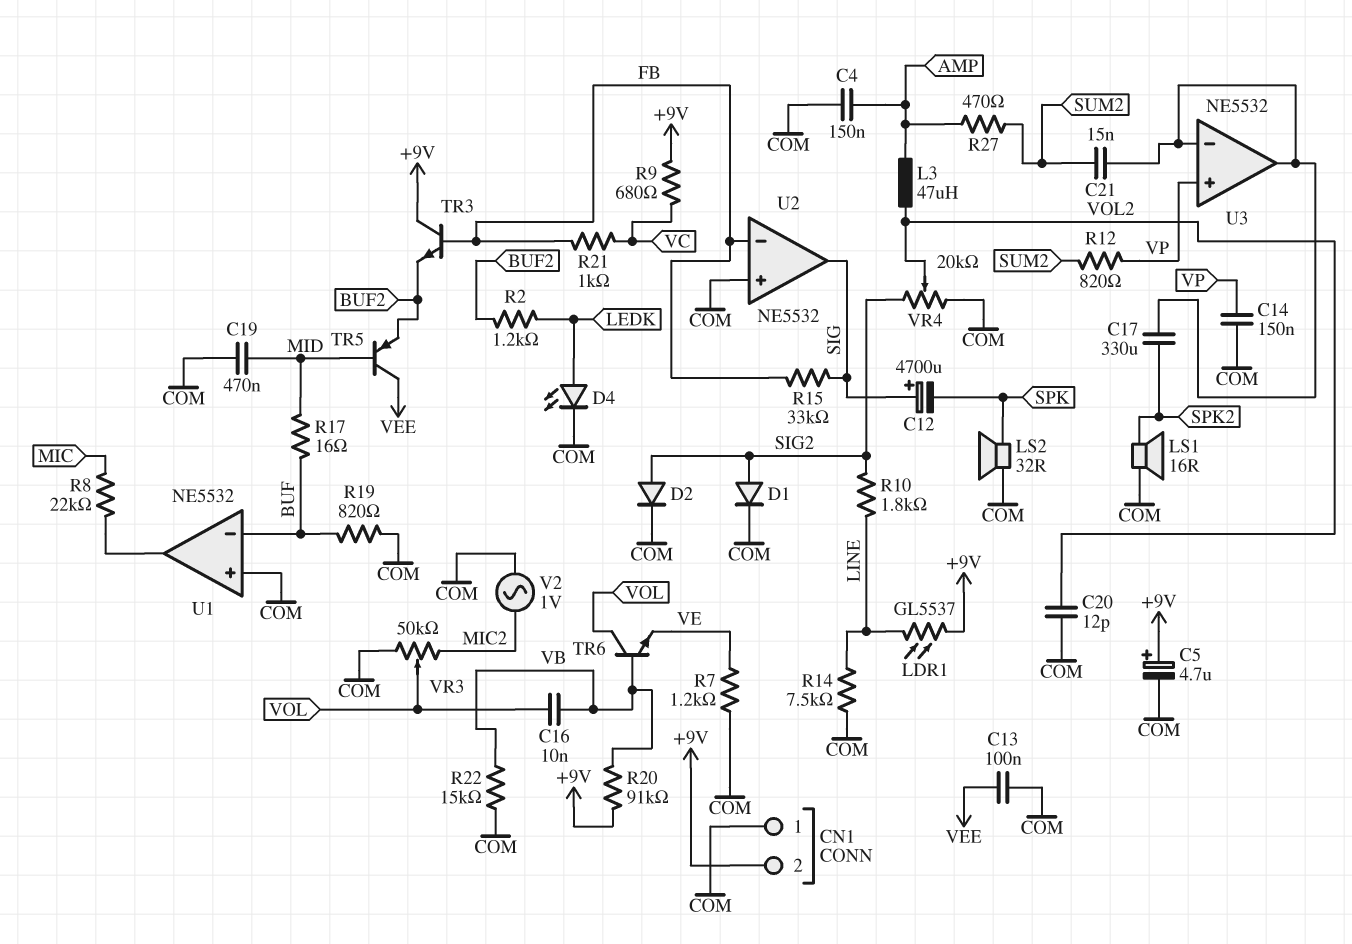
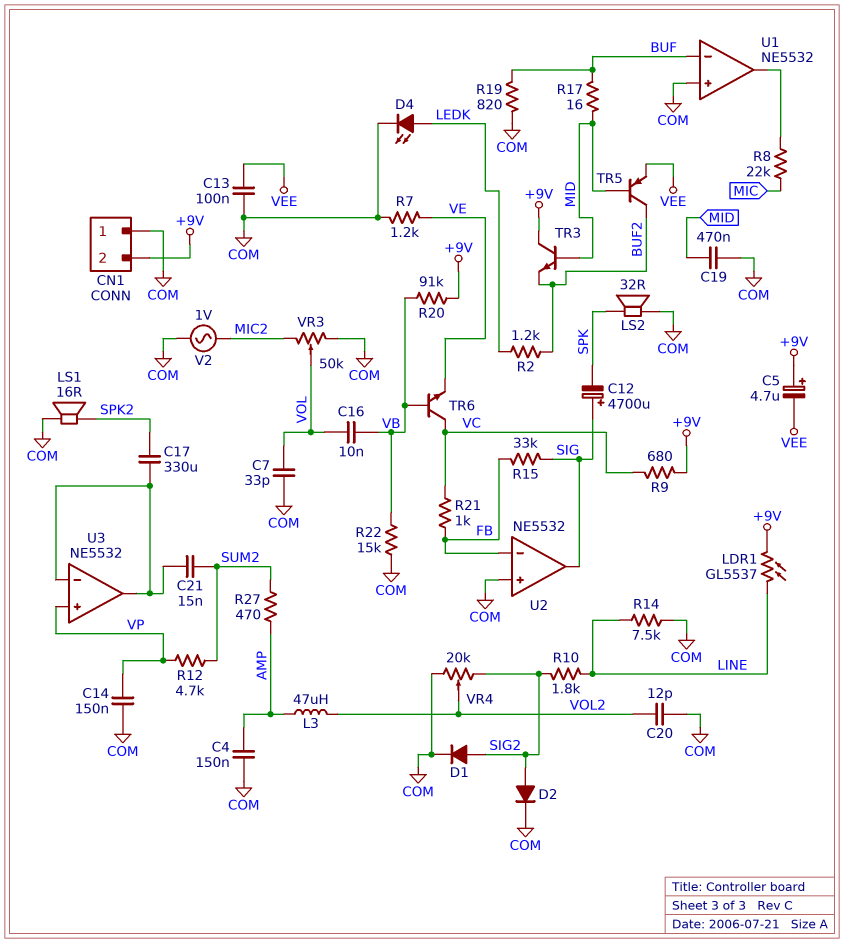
C5: 4.7uF (plus +9V, minus COM) -> 4.7uF (plus +9V, minus VEE)
C7: none -> 33pF (COM, VOL)
R12: 820 (SUM2, VP) -> 4.7k (SUM2, VP)
TR3: NPN (B FB, C +9V, E BUF2) -> NPN (B MID, C +9V, E BUF2)
TR5: PNP (B MID, C VEE, E BUF2) -> PNP (B MID, C BUF2, E VEE)
TR6: NPN (B VB, C VOL, E VE) -> NPN (B VB, C VC, E VE)

